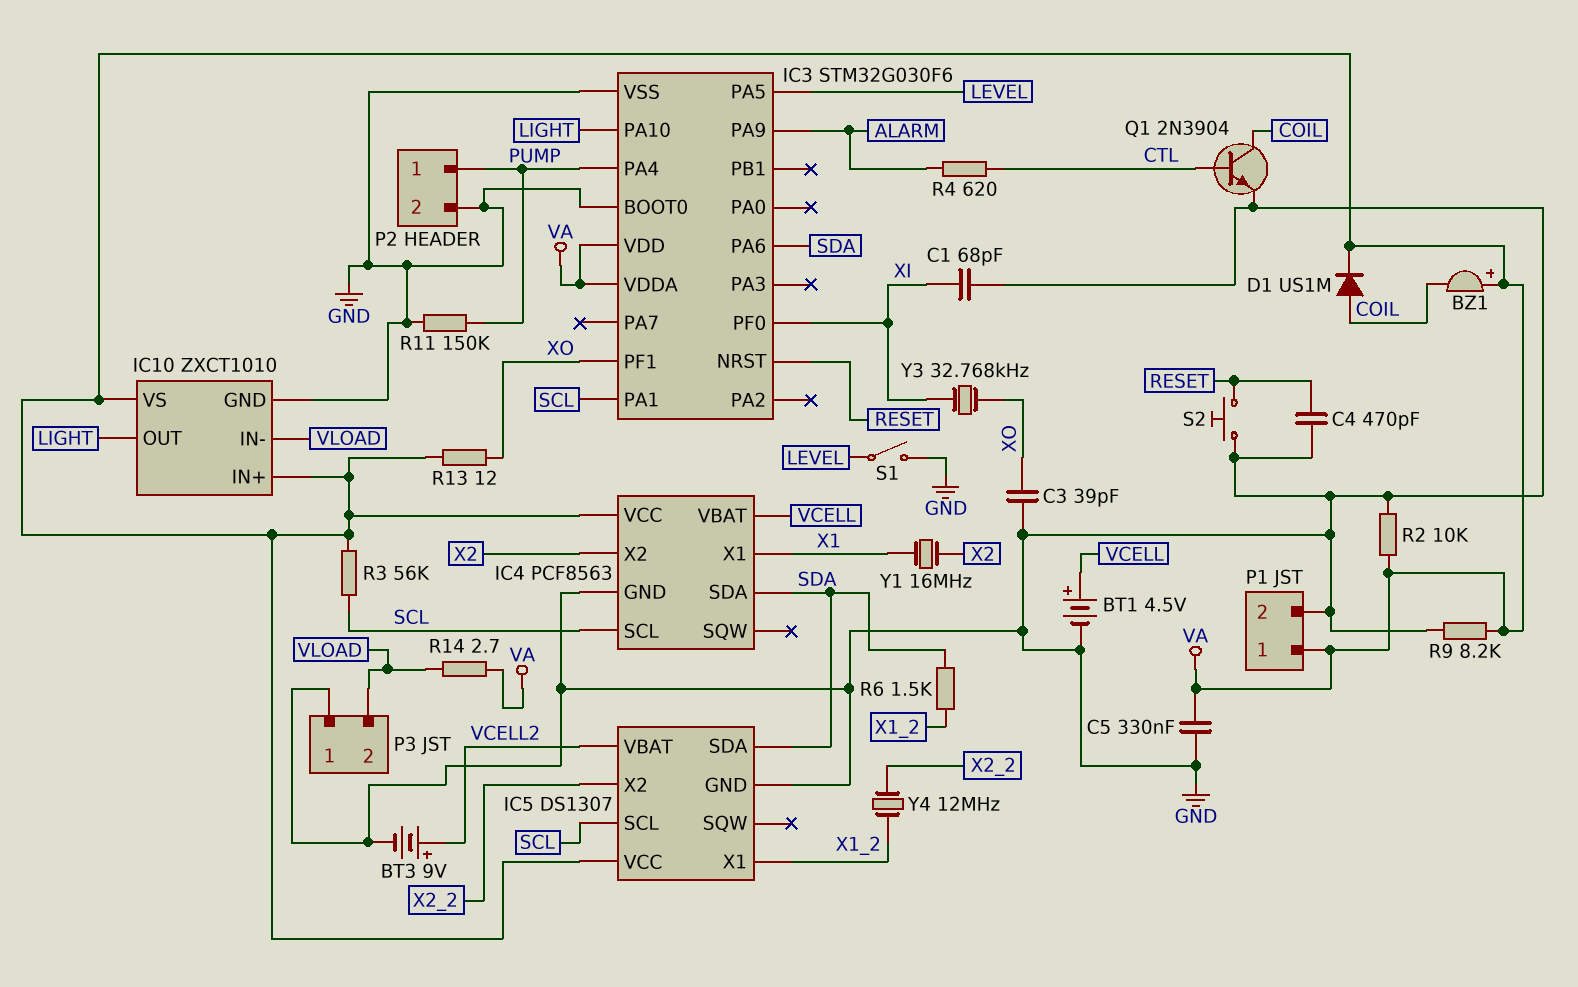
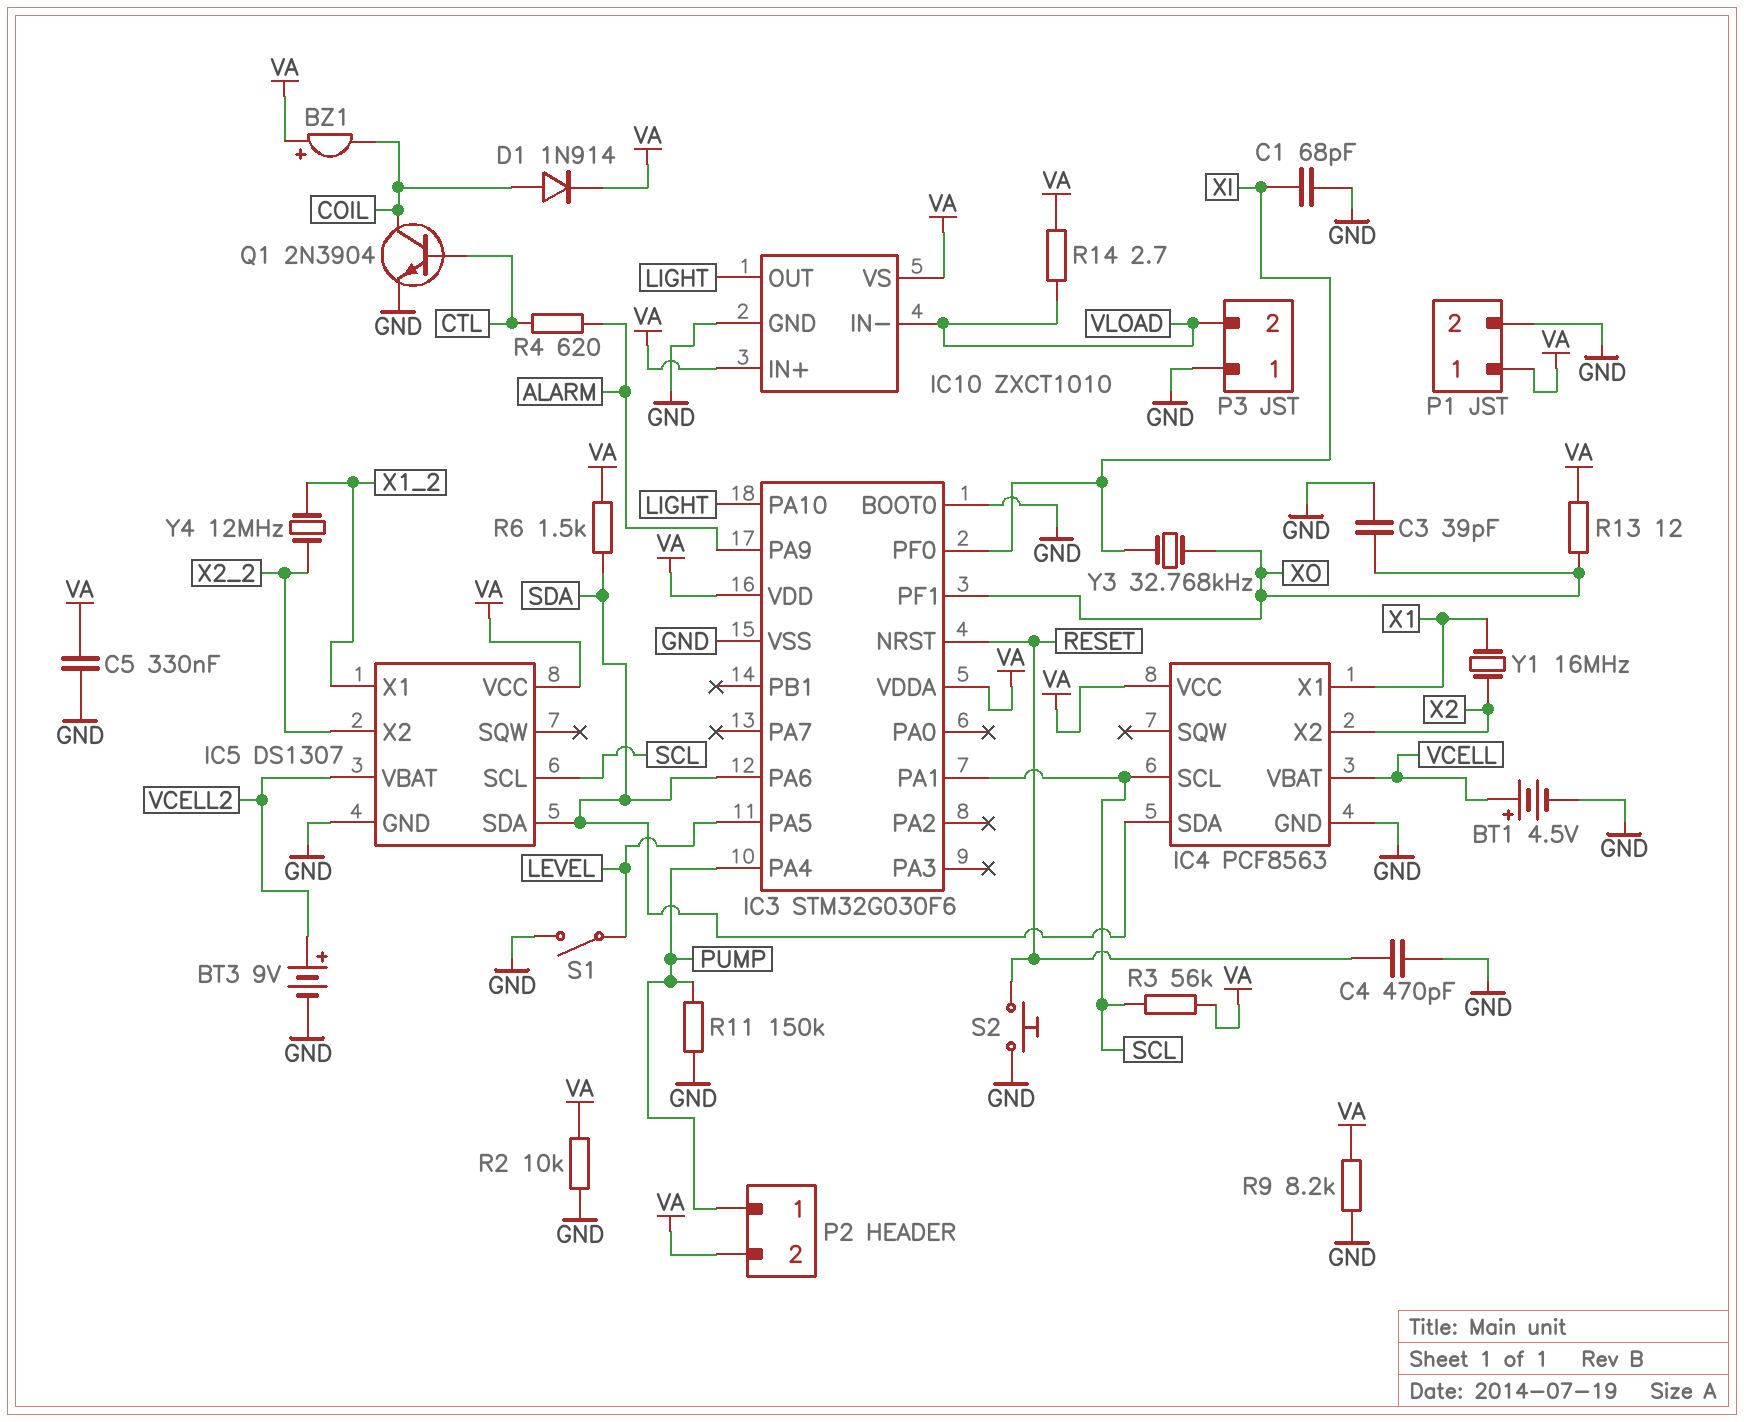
D1: diode US1M (A COIL, K VA) -> diode 1N914 (A COIL, K VA)
P2 pin 2: GND -> VA
R6: 1.5k (SDA, X1_2) -> 1.5k (SDA, VA)

